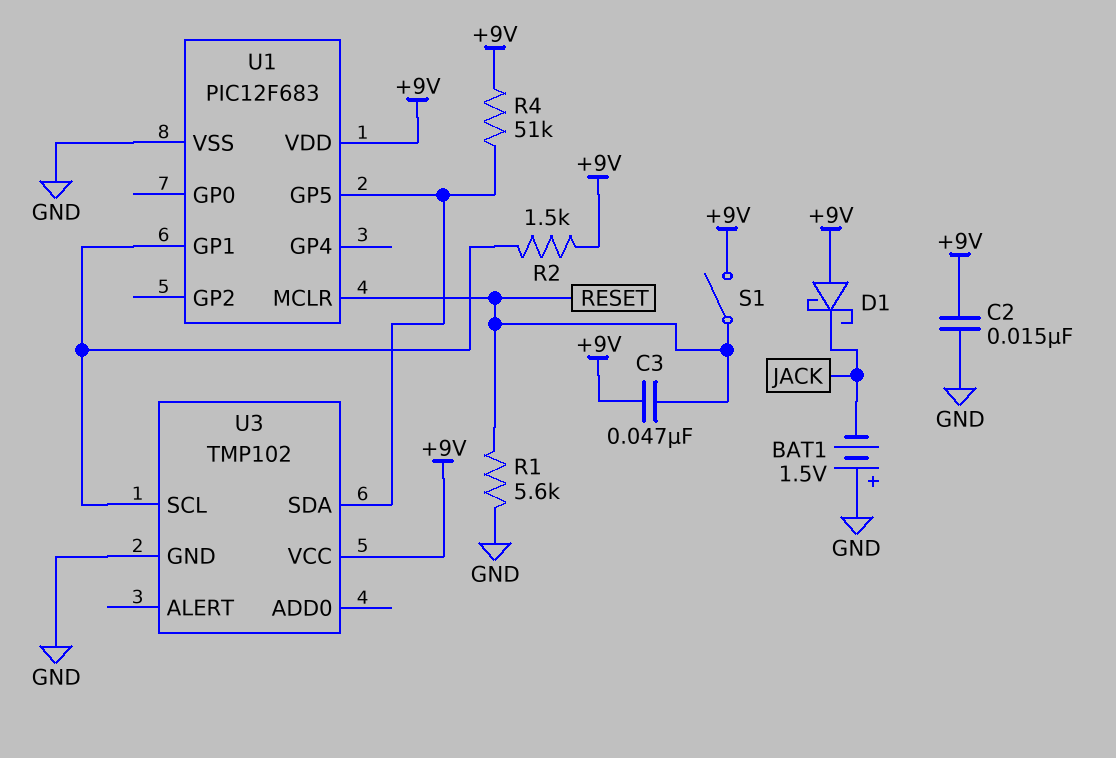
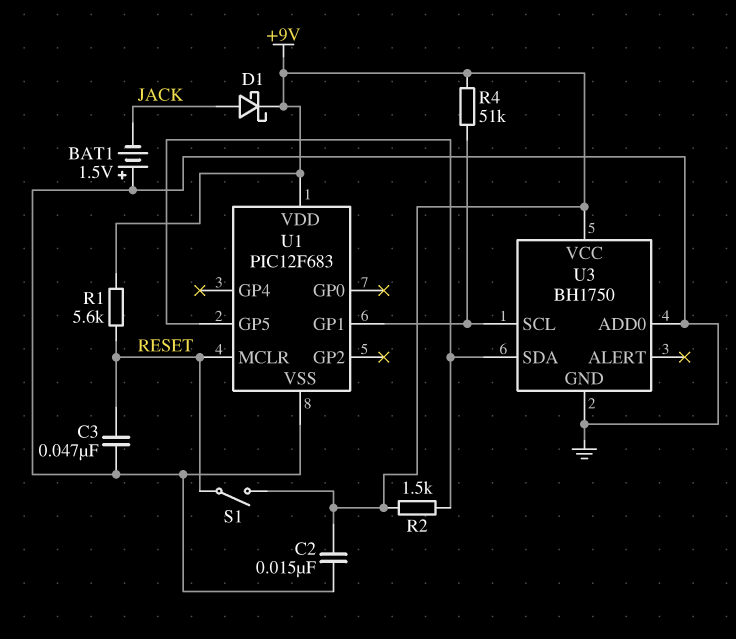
C3: 47nF (+9V, RESET) -> 47nF (GND, RESET)
D1: schottky (A +9V, K JACK) -> schottky (A JACK, K +9V)
R1: 5.6k (GND, RESET) -> 5.6k (+9V, RESET)
R2: 1.5k (+9V, U1/GP1) -> 1.5k (+9V, U1/GP5)
R4: 51k (+9V, U1/GP5) -> 51k (+9V, U1/GP1)
U3: TMP102 -> BH1750
U3 pin ADD0: none -> GND

